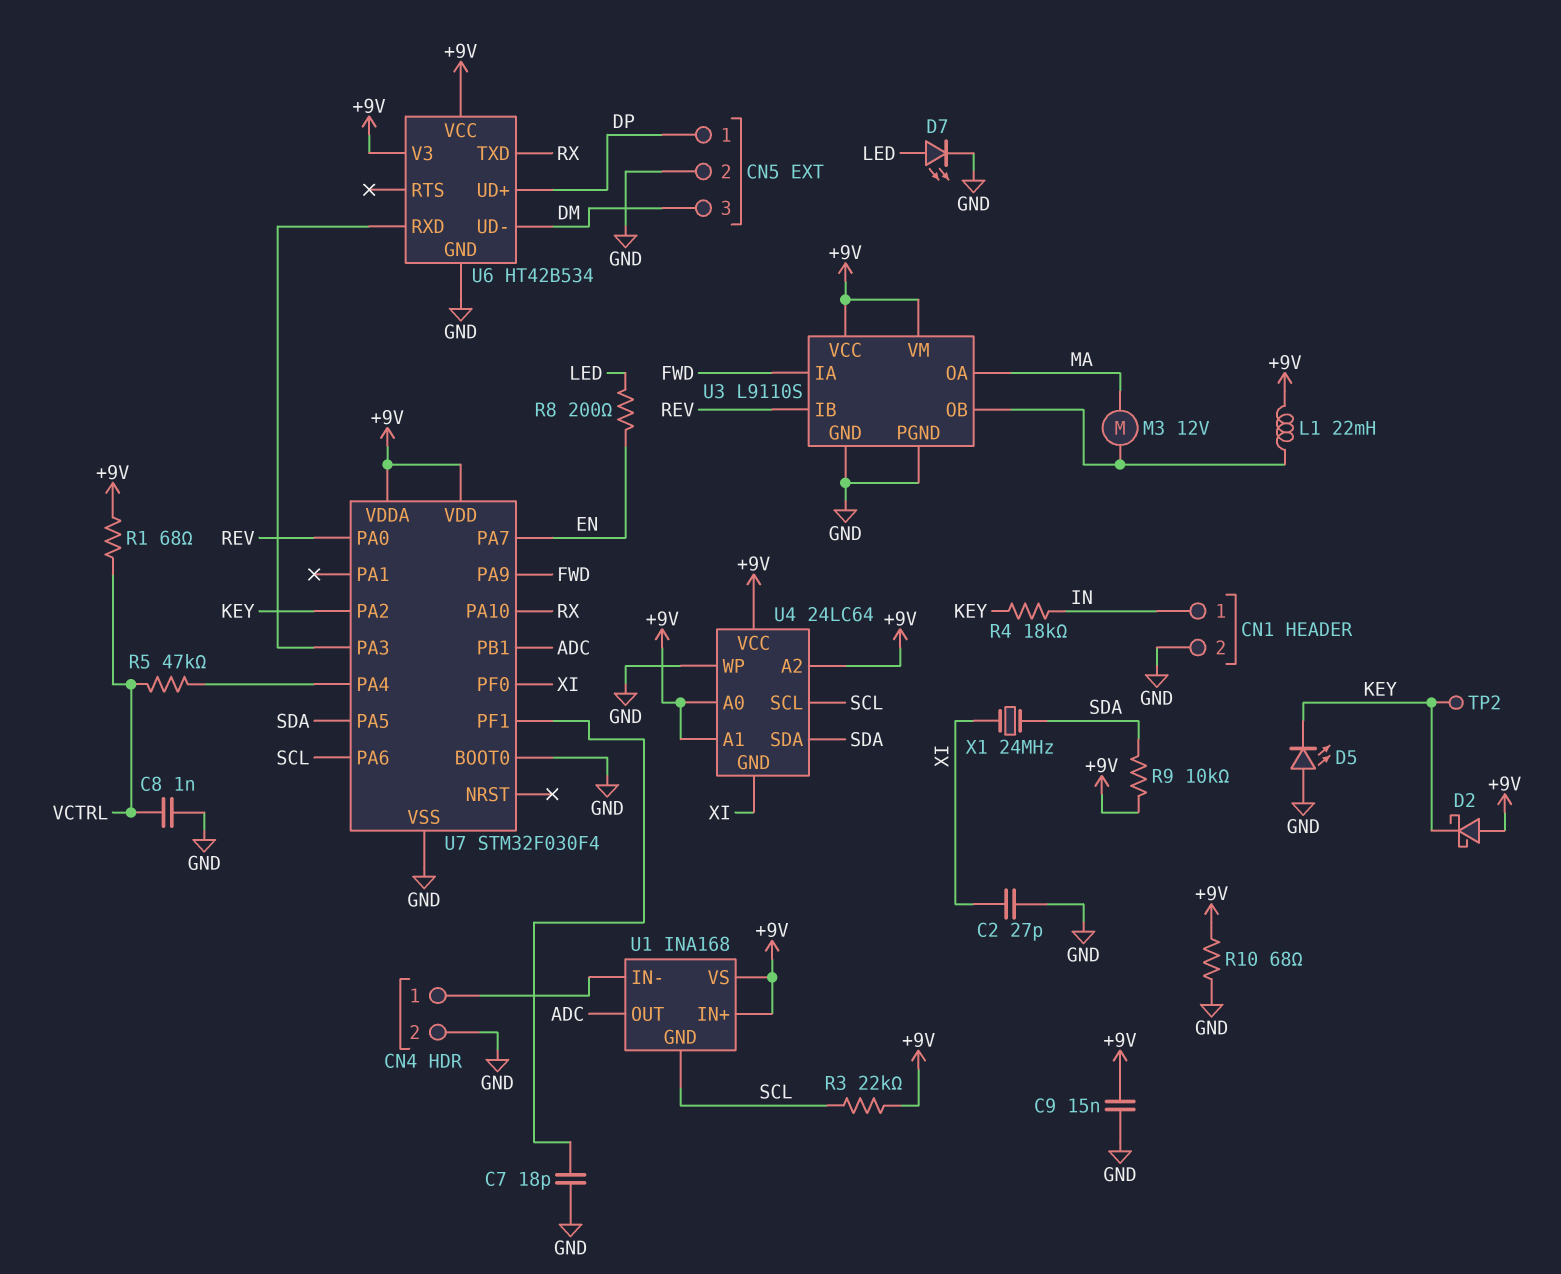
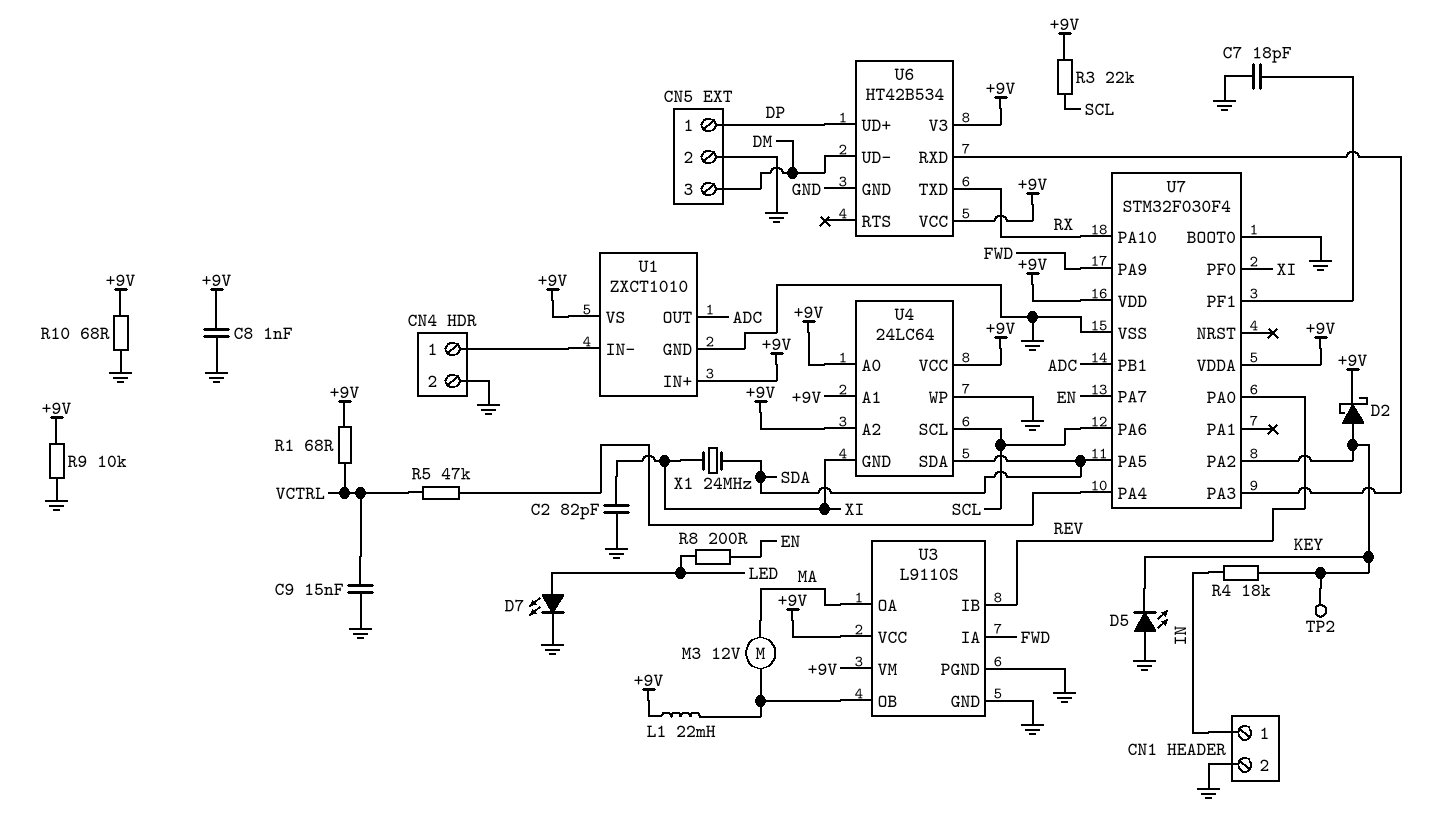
C2: 27pF (GND, XI) -> 82pF (GND, XI)
C8: 1nF (GND, VCTRL) -> 1nF (+9V, GND)
C9: 15nF (+9V, GND) -> 15nF (GND, VCTRL)
D2: schottky (A +9V, K KEY) -> schottky (A KEY, K +9V)
R9: 10k (+9V, SDA) -> 10k (+9V, GND)
U1: INA168 -> ZXCT1010
U1 pin GND: SCL -> GND

